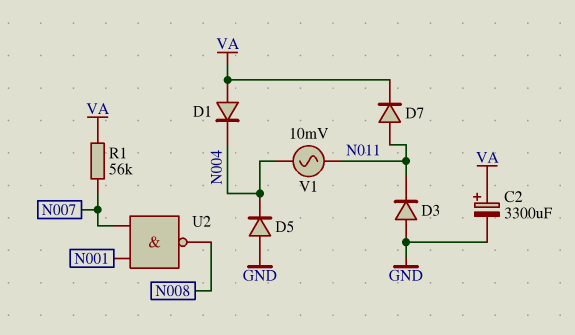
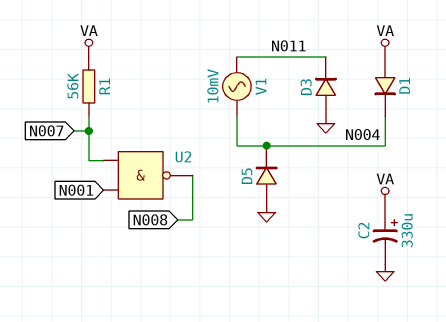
C2: 3300uF (plus VA, minus GND) -> 330uF (plus VA, minus GND)
D7: diode (A N011, K VA) -> none

